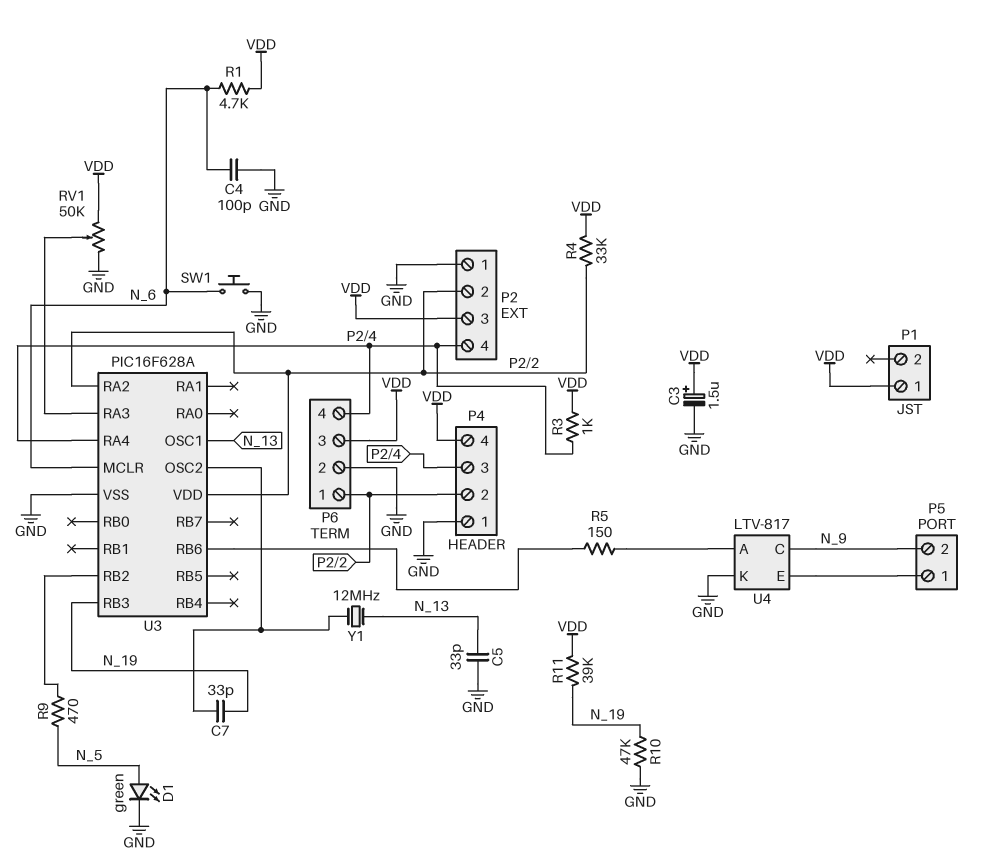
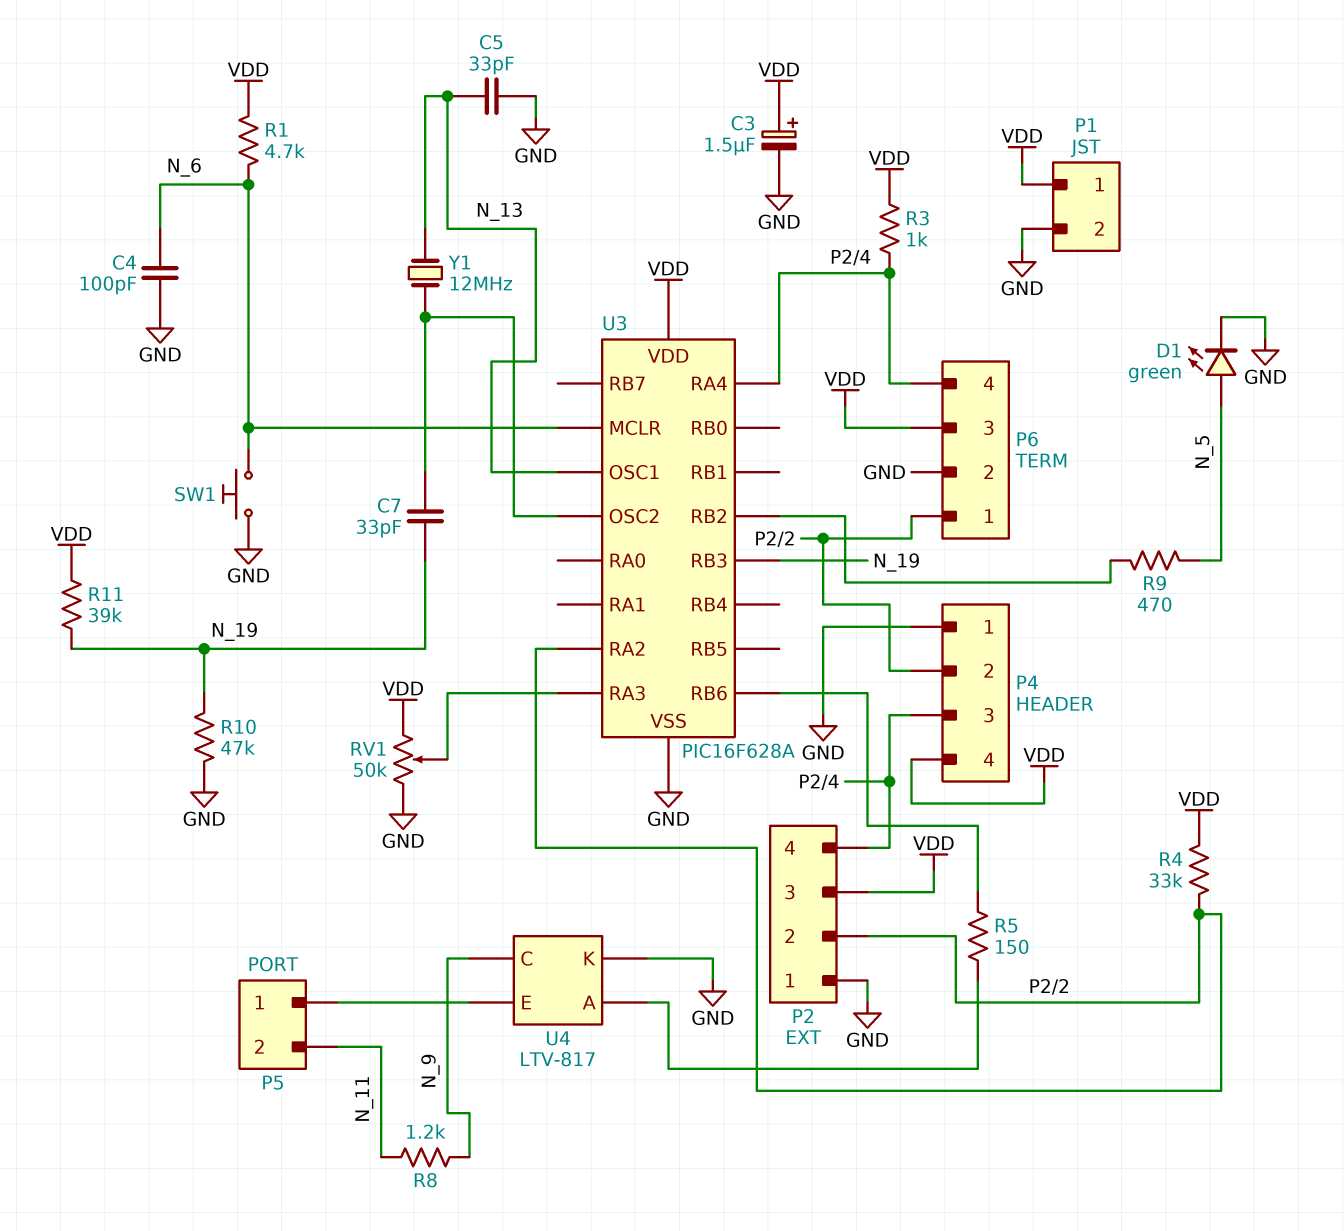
P1 pin 2: none -> GND
P5 pin 2: N_9 -> N_11
R8: none -> 1.2k (N_9, N_11)
U3 pin VDD: P2/2 -> VDD

